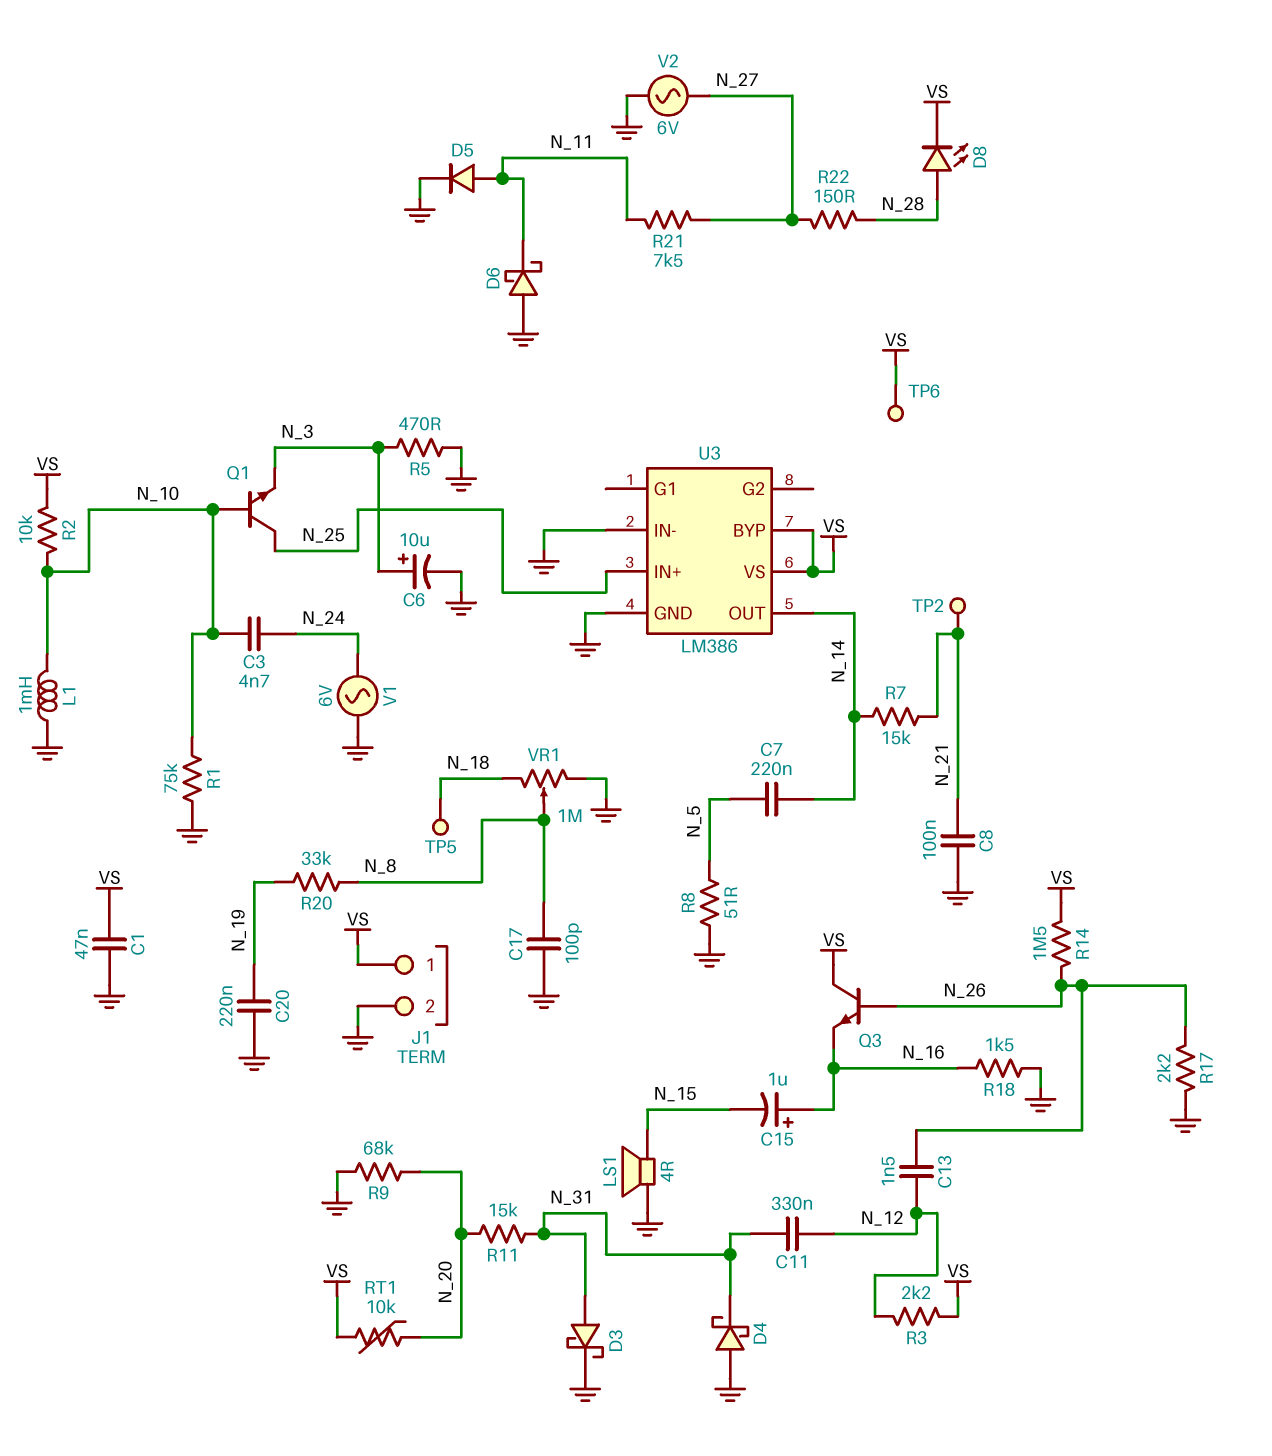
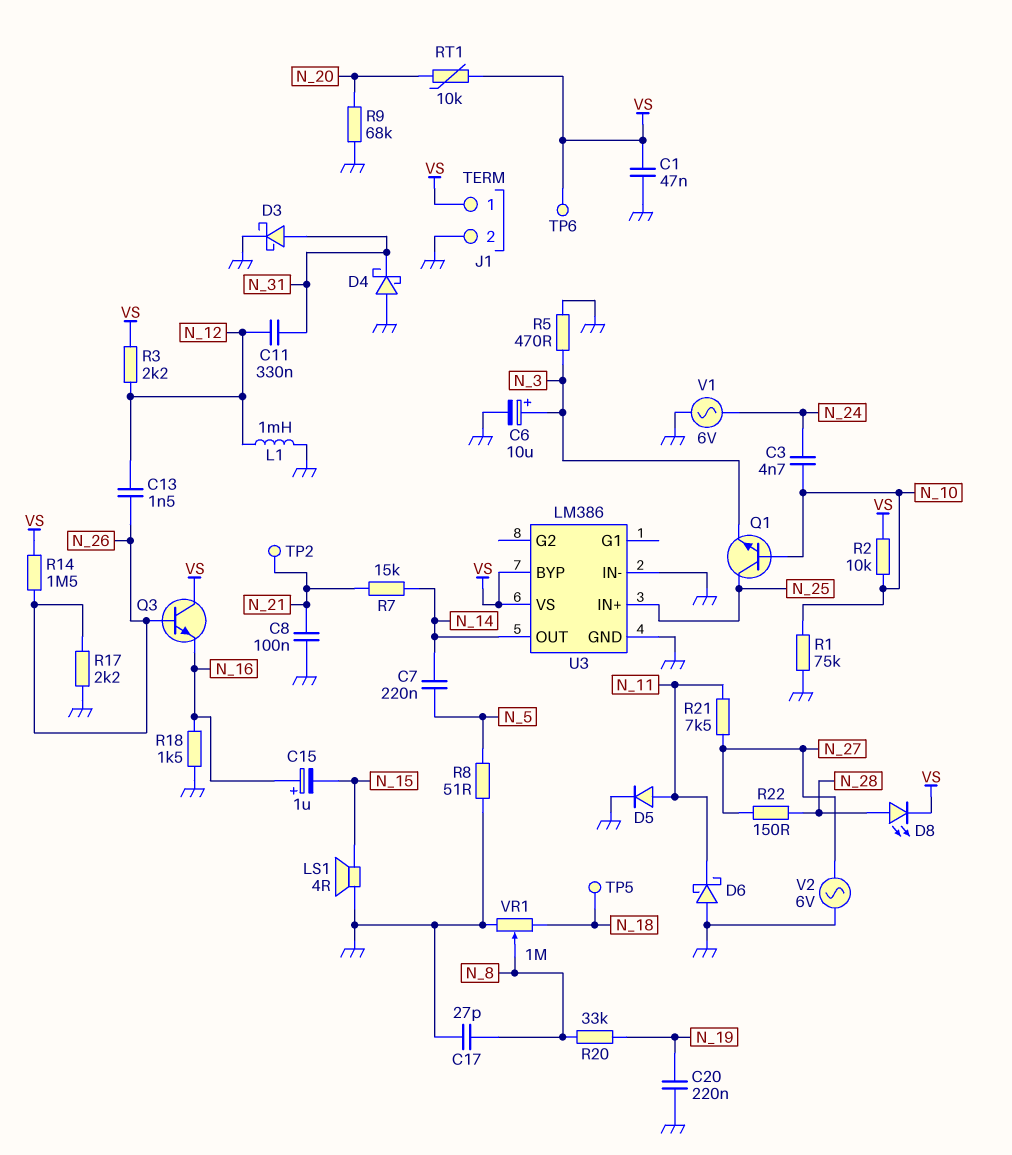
C17: 100pF (GND, N_8) -> 27pF (GND, N_8)
L1: 1mH (GND, N_10) -> 1mH (GND, N_12)
R11: 15k (N_20, N_31) -> none

